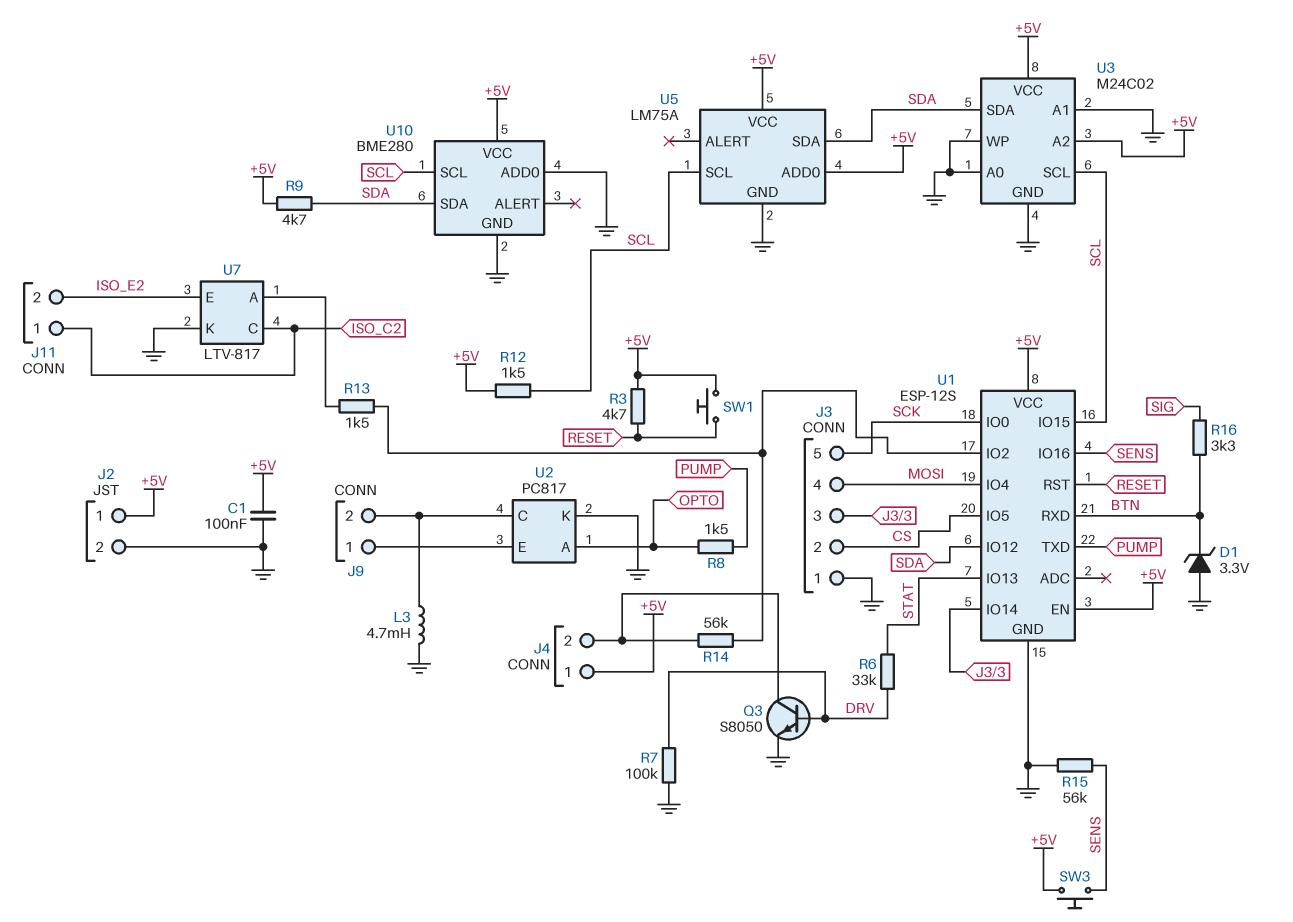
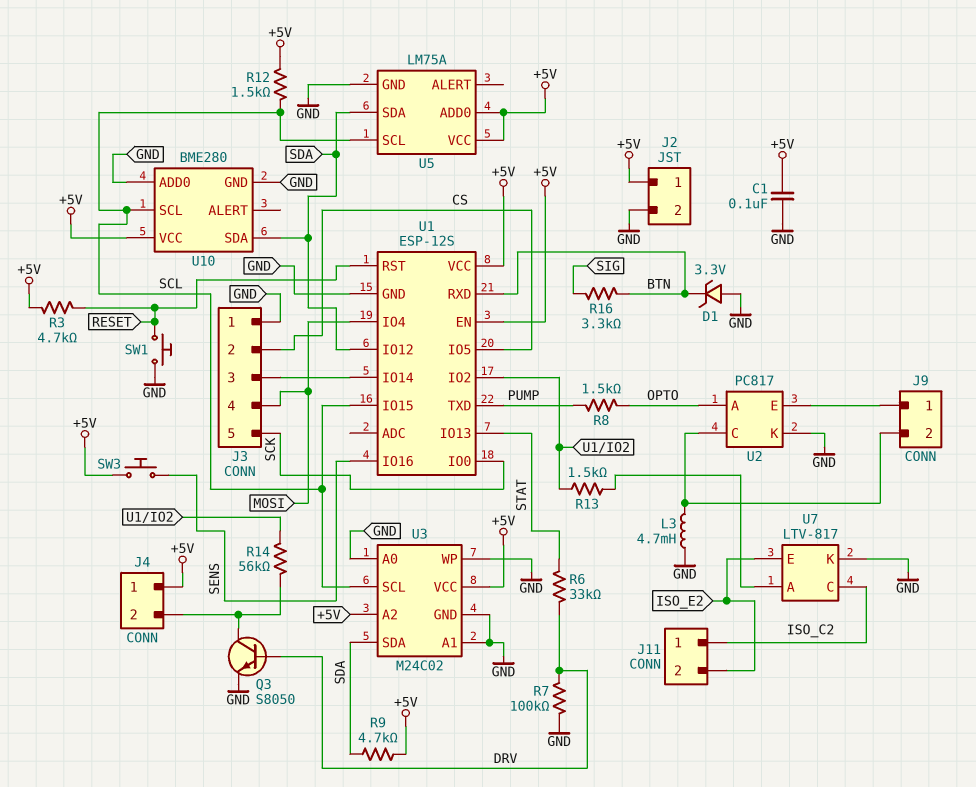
R15: 56k (GND, SENS) -> none
SW1: button (+5V, RESET) -> button (GND, RESET)

